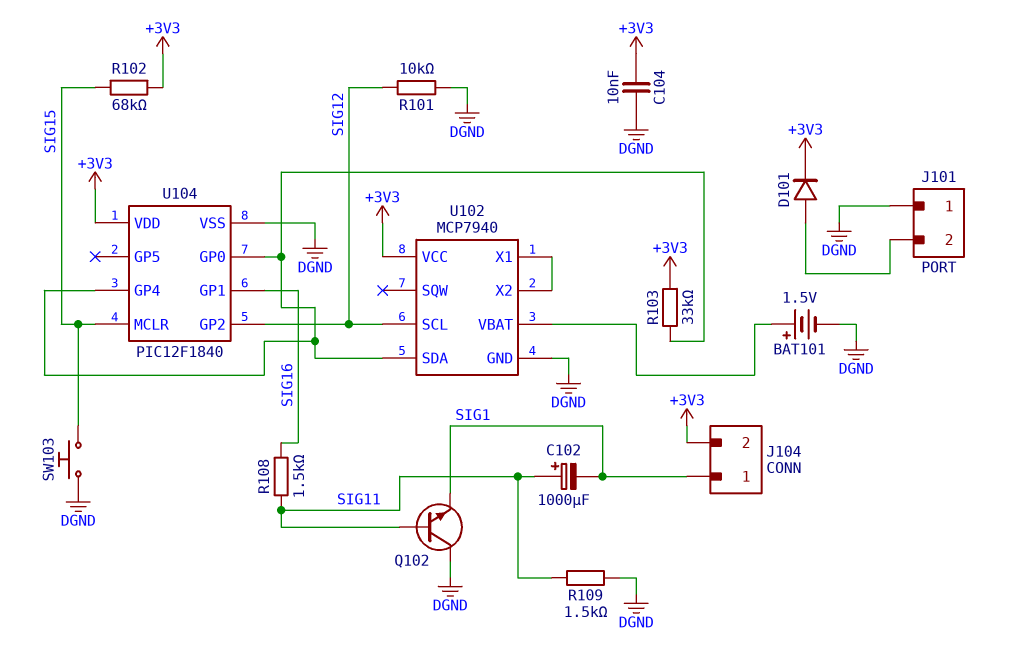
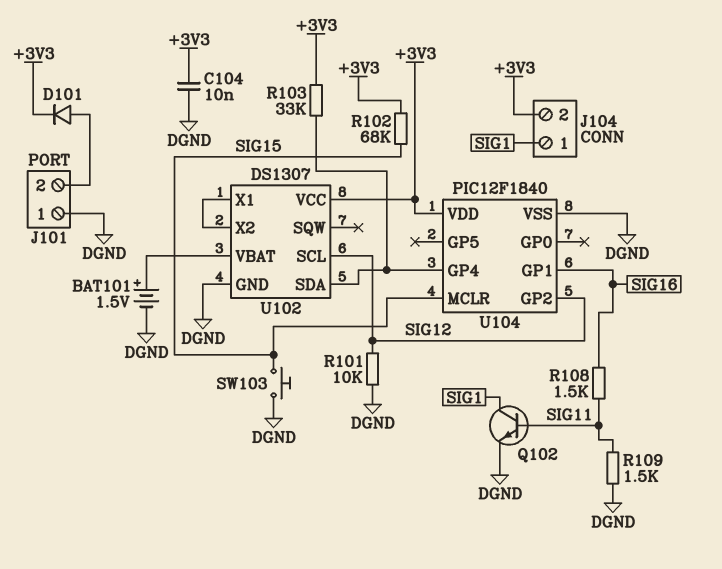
C102: 1000uF (plus SIG11, minus SIG1) -> none
Q102: NPN (B SIG11, C DGND, E SIG1) -> NPN (B SIG11, C SIG1, E DGND)
U102: MCP7940 -> DS1307
U104 pin GP0: U102/SDA -> none

